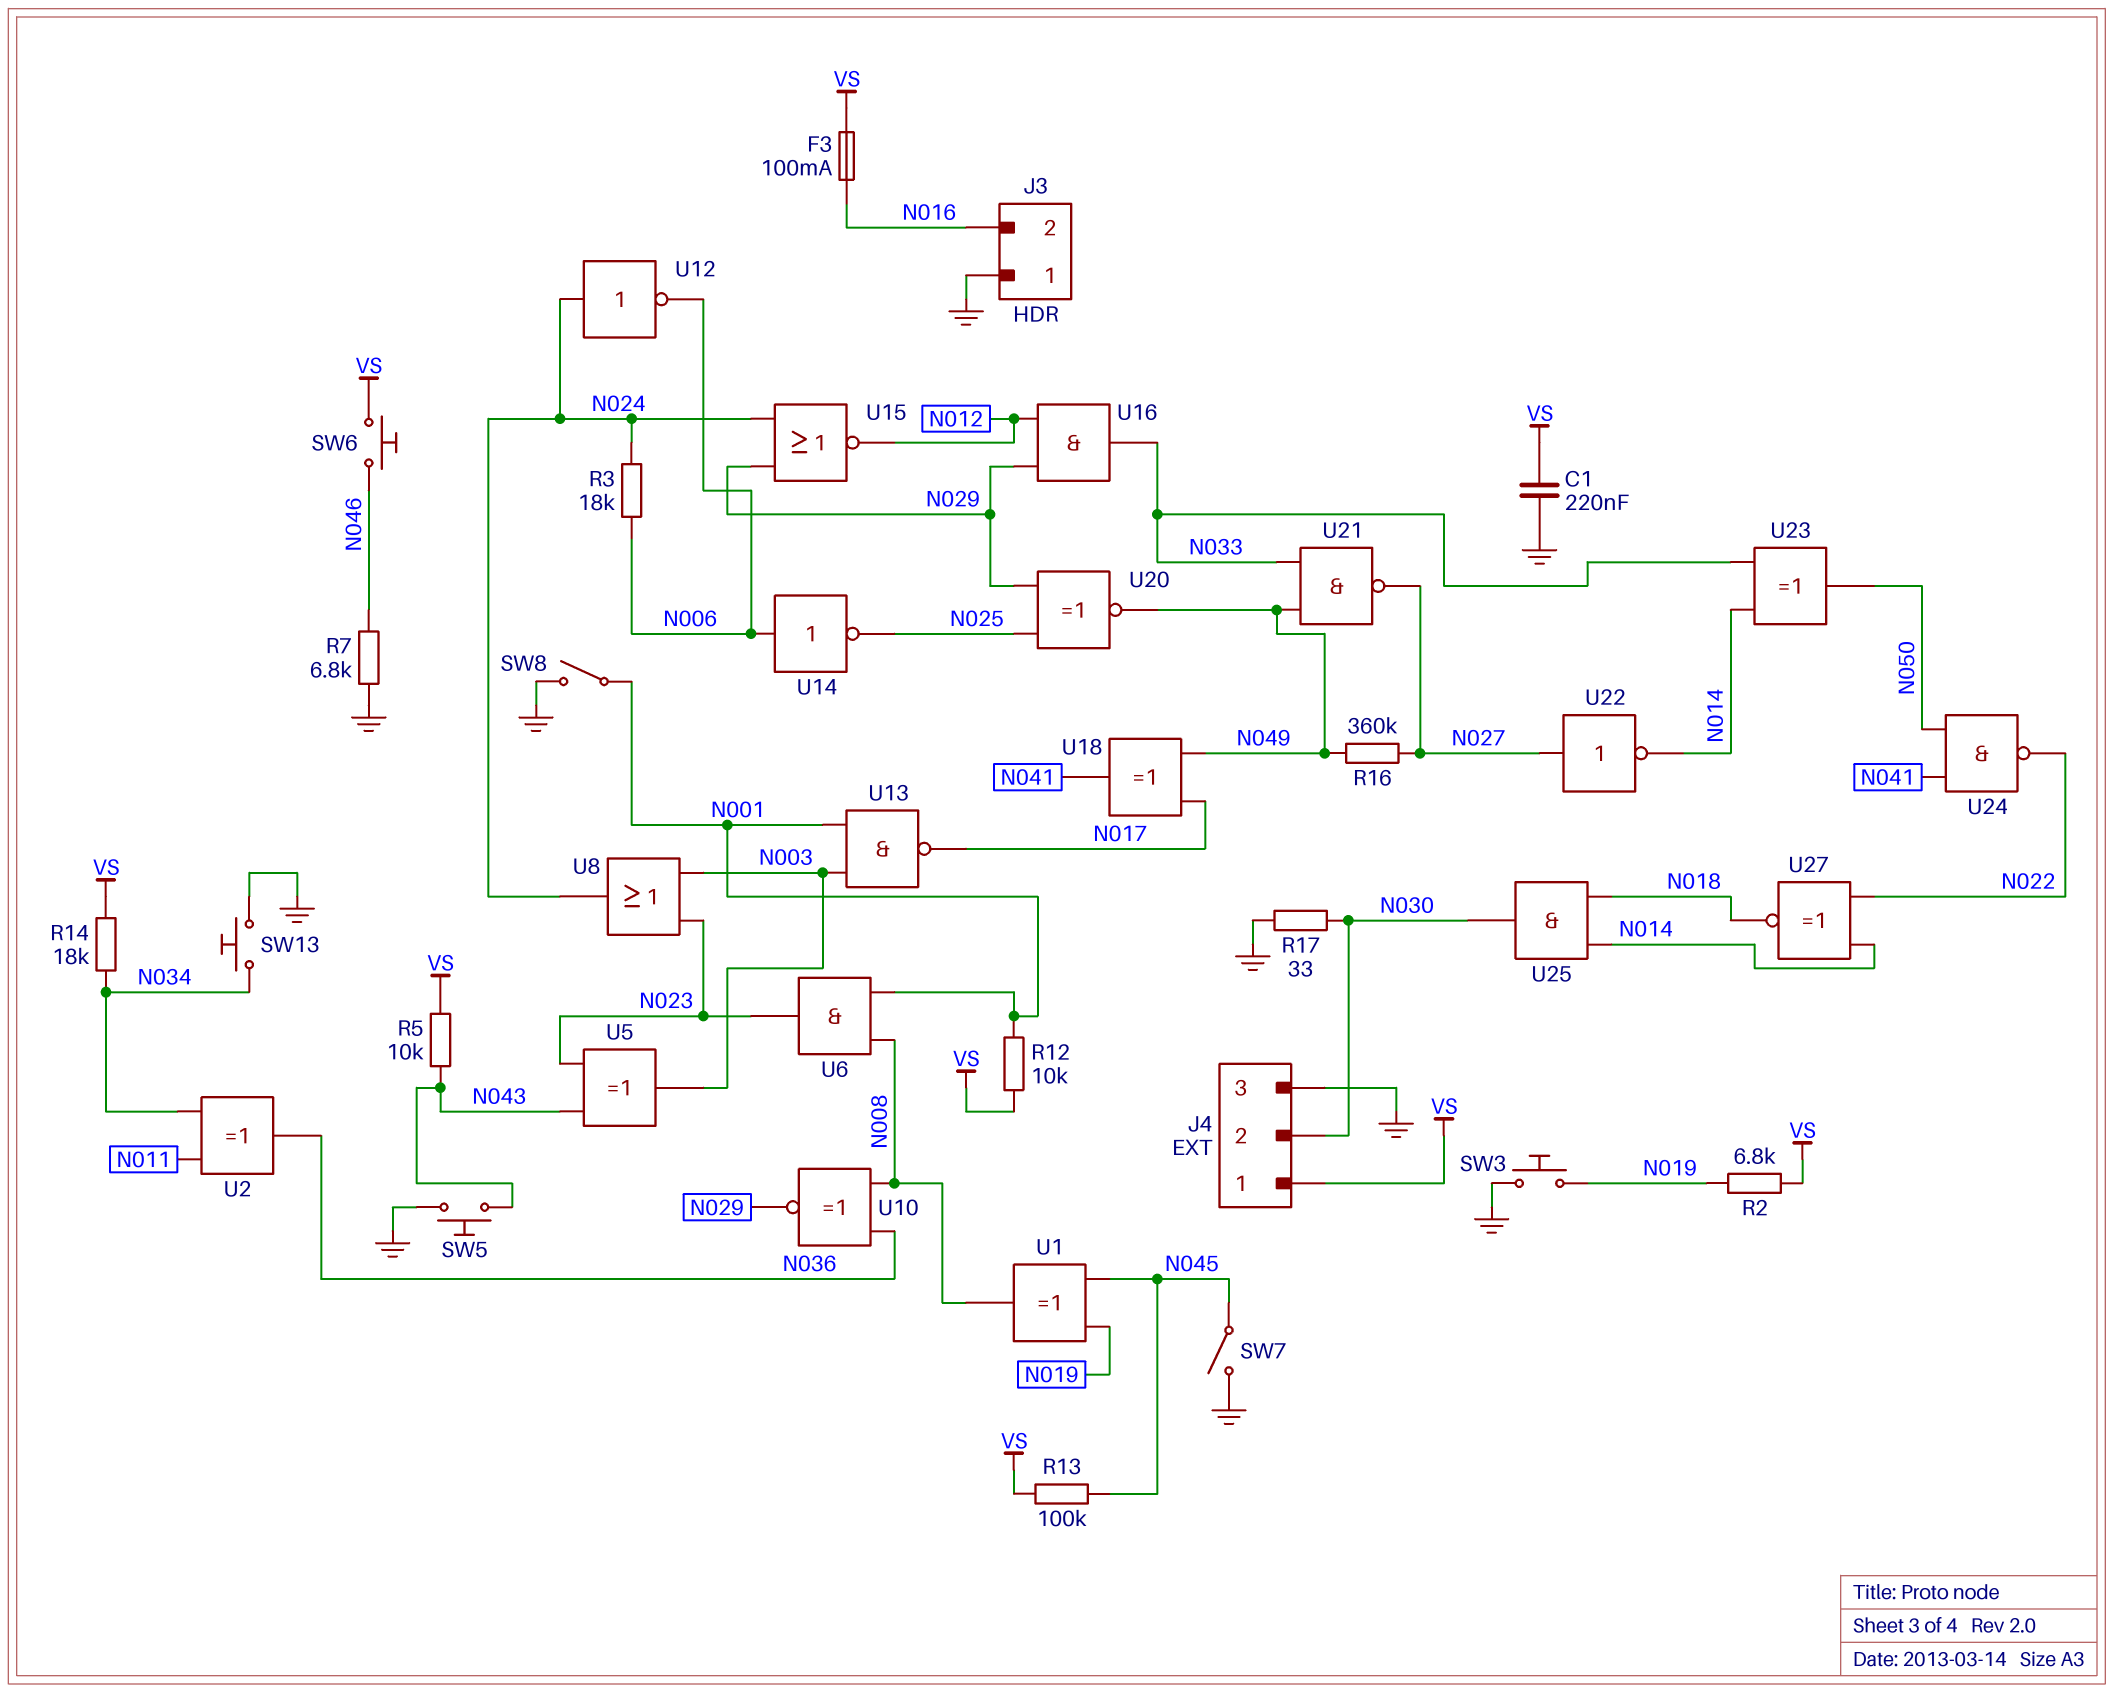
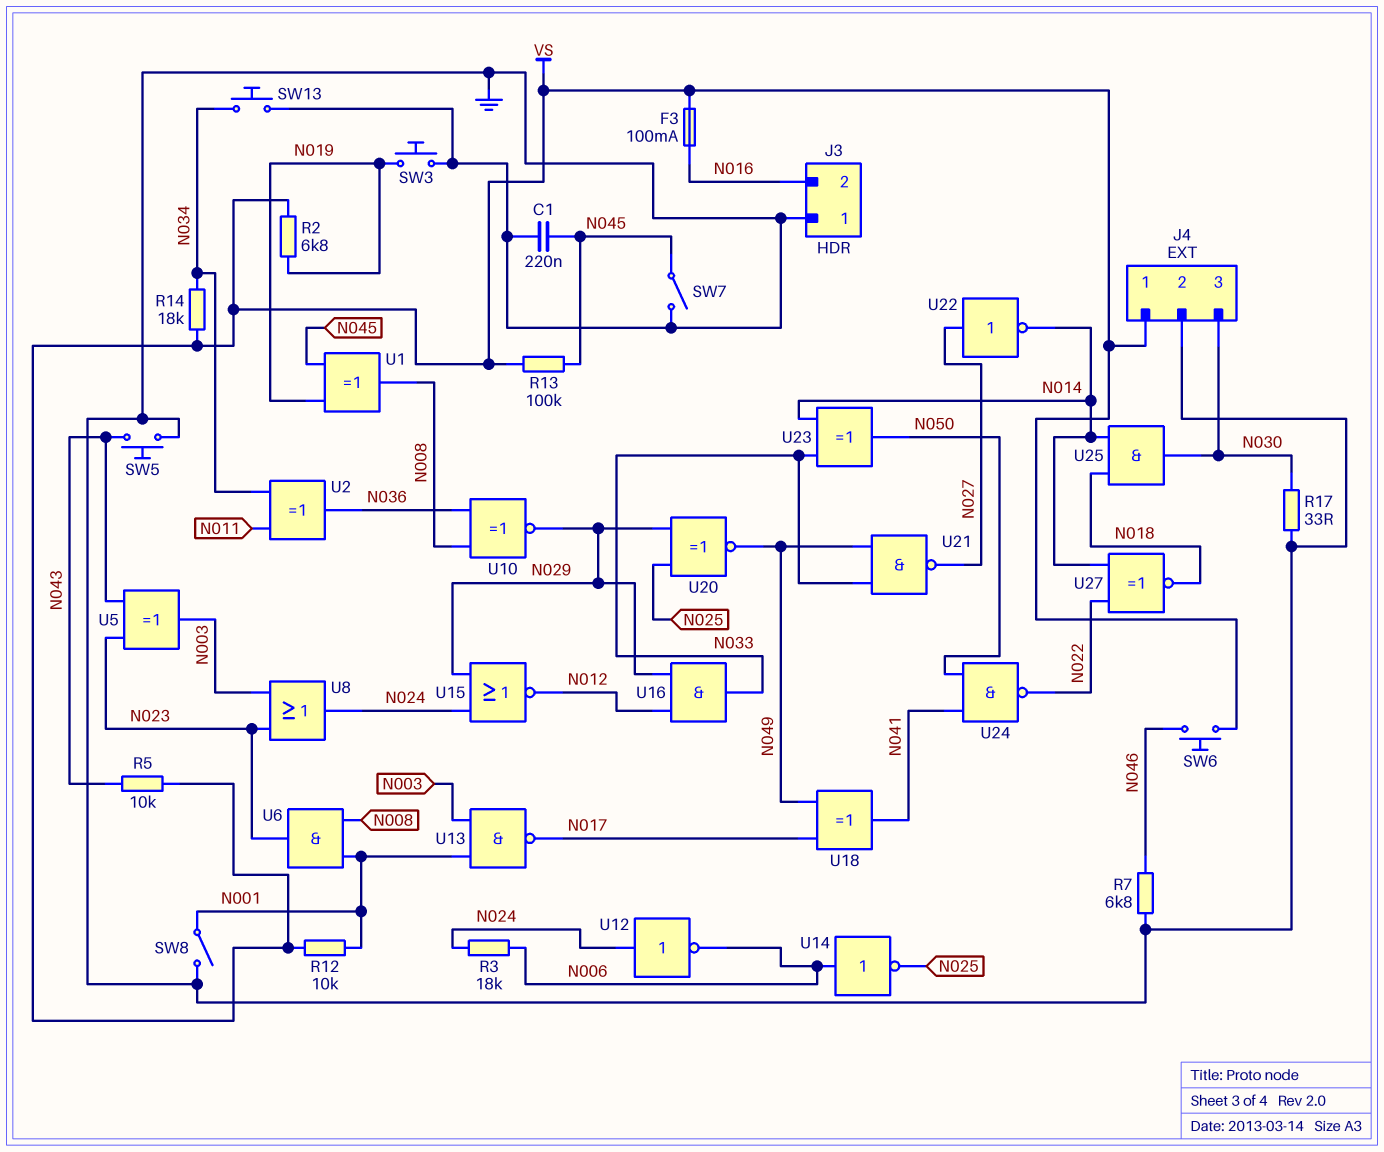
C1: 220nF (GND, VS) -> 220nF (GND, N045)
J4 pin 2: N030 -> GND
J4 pin 3: GND -> N030
R16: 360k (N027, N049) -> none

